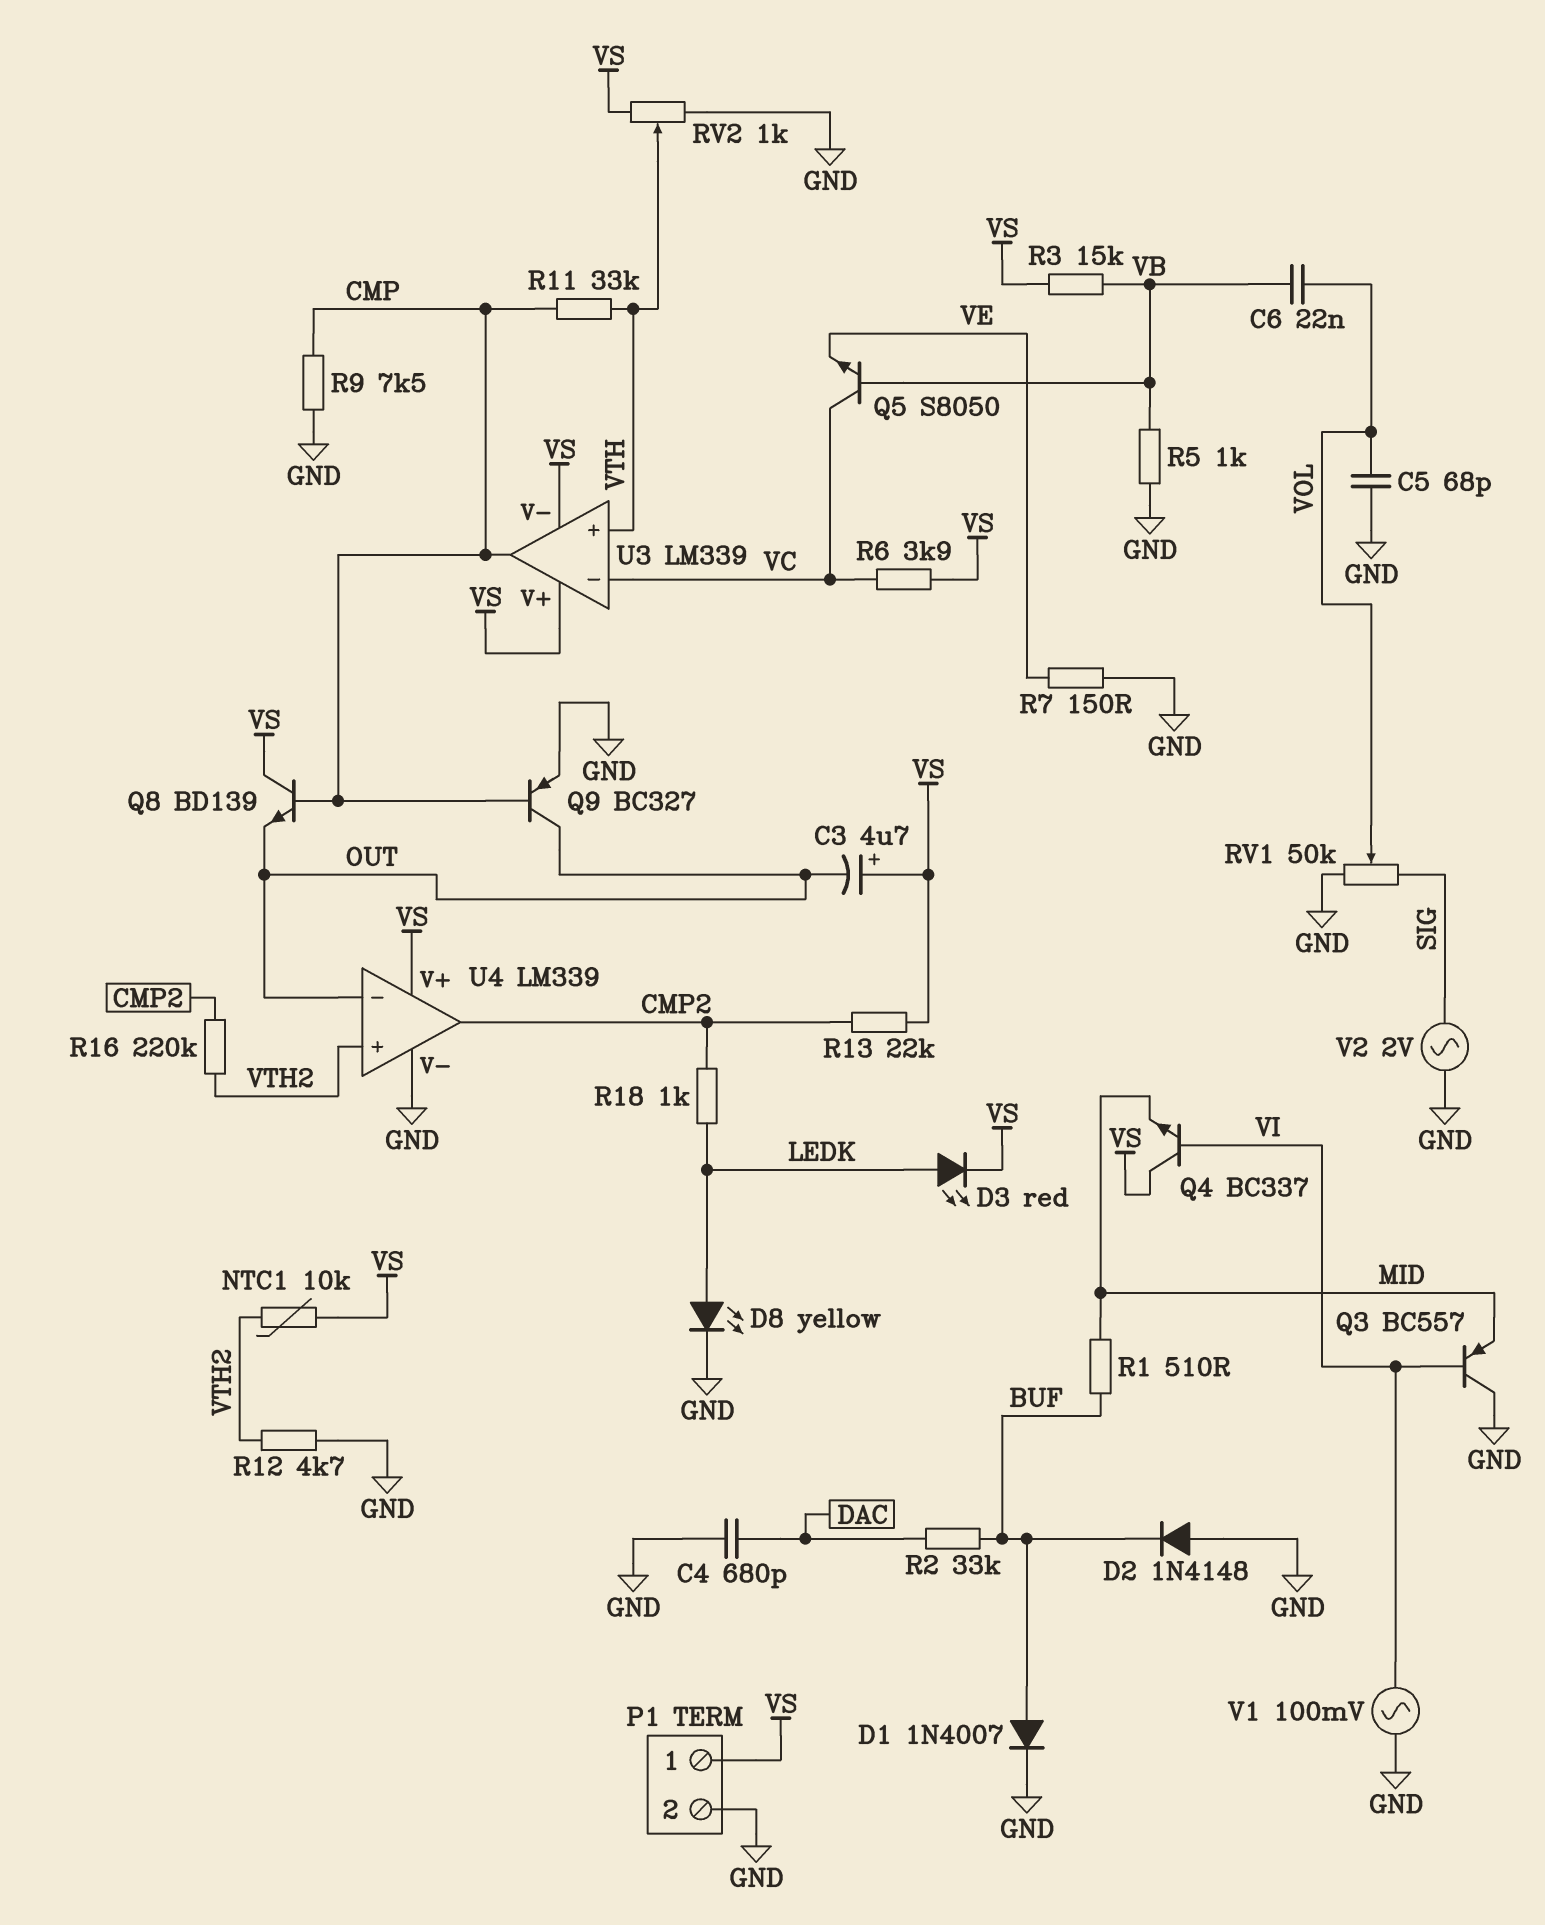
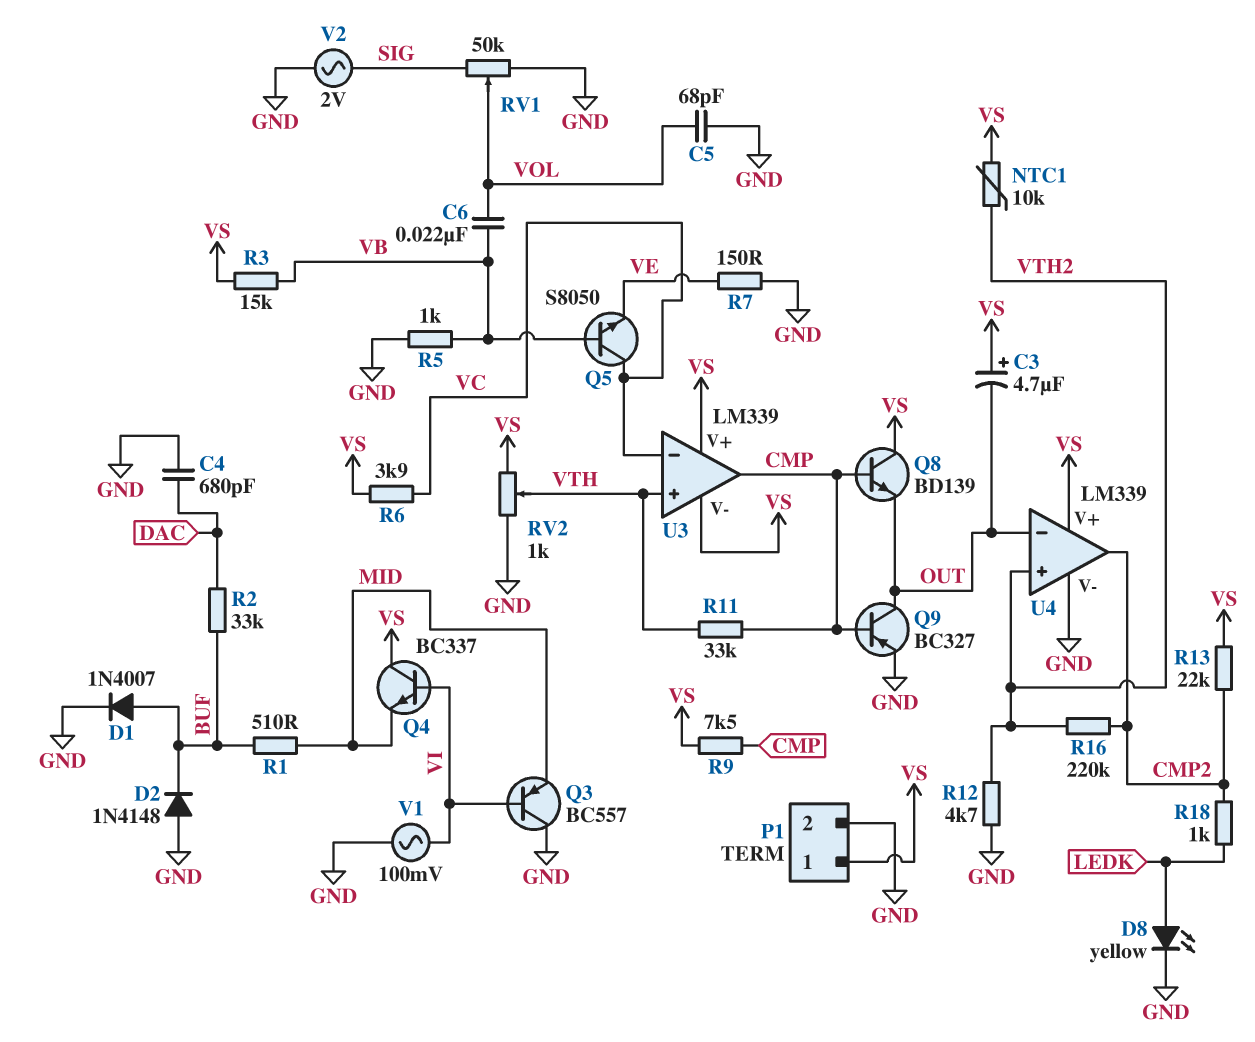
D3: LED red (A LEDK, K VS) -> none
R9: 7.5k (CMP, GND) -> 7.5k (CMP, VS)

